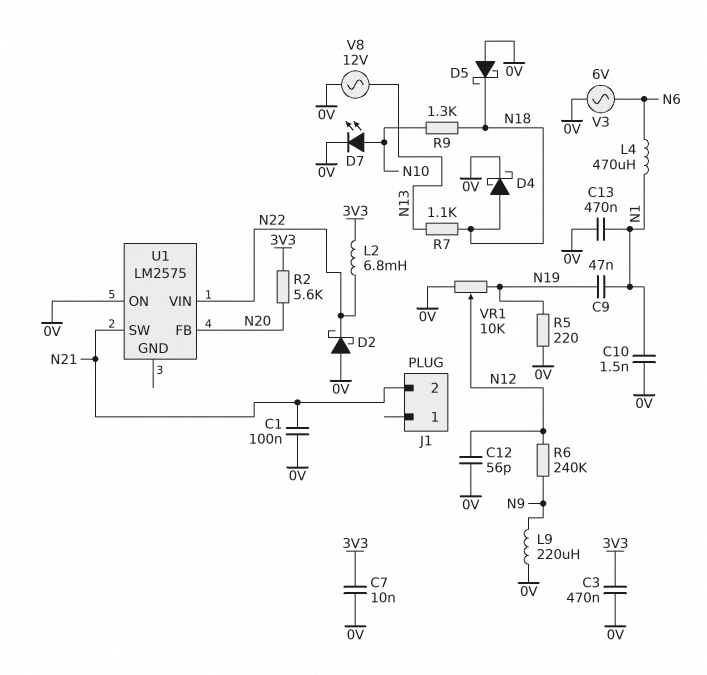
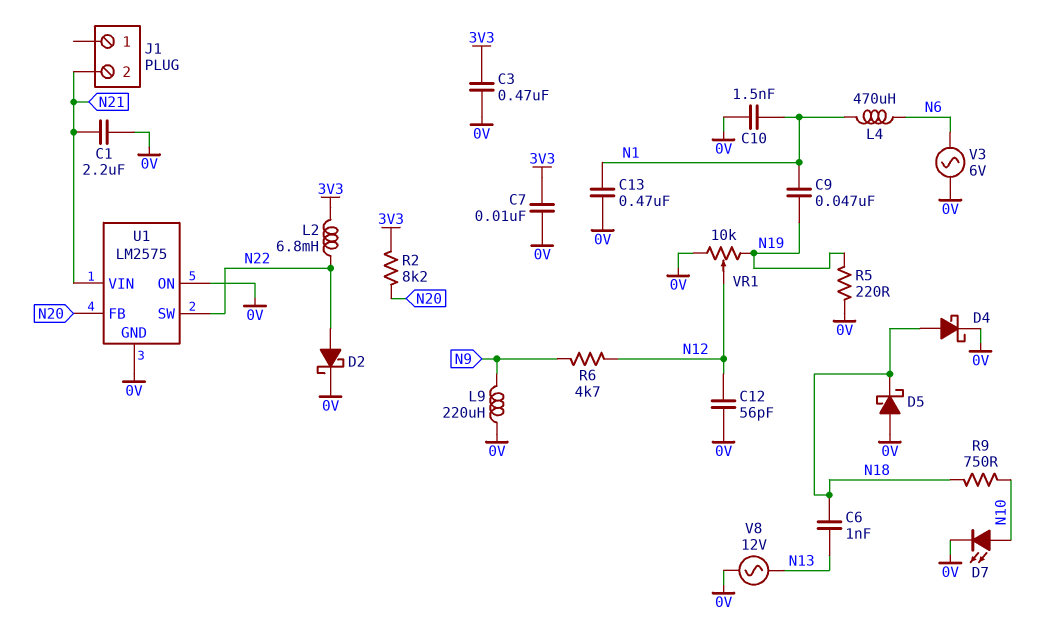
C1: 100nF (0V, N21) -> 2.2uF (0V, N21)
C6: none -> 1nF (N13, N18)
D2: schottky (A 0V, K N22) -> schottky (A N22, K 0V)
R2: 5.6k (3V3, N20) -> 8.2k (3V3, N20)
R6: 240k (N9, N12) -> 4.7k (N9, N12)
R7: 1.1k (N13, N18) -> none
R9: 1.3k (N10, N18) -> 750 (N10, N18)
U1 pin GND: none -> 0V
U1 pin SW: N21 -> N22
U1 pin VIN: N22 -> N21

